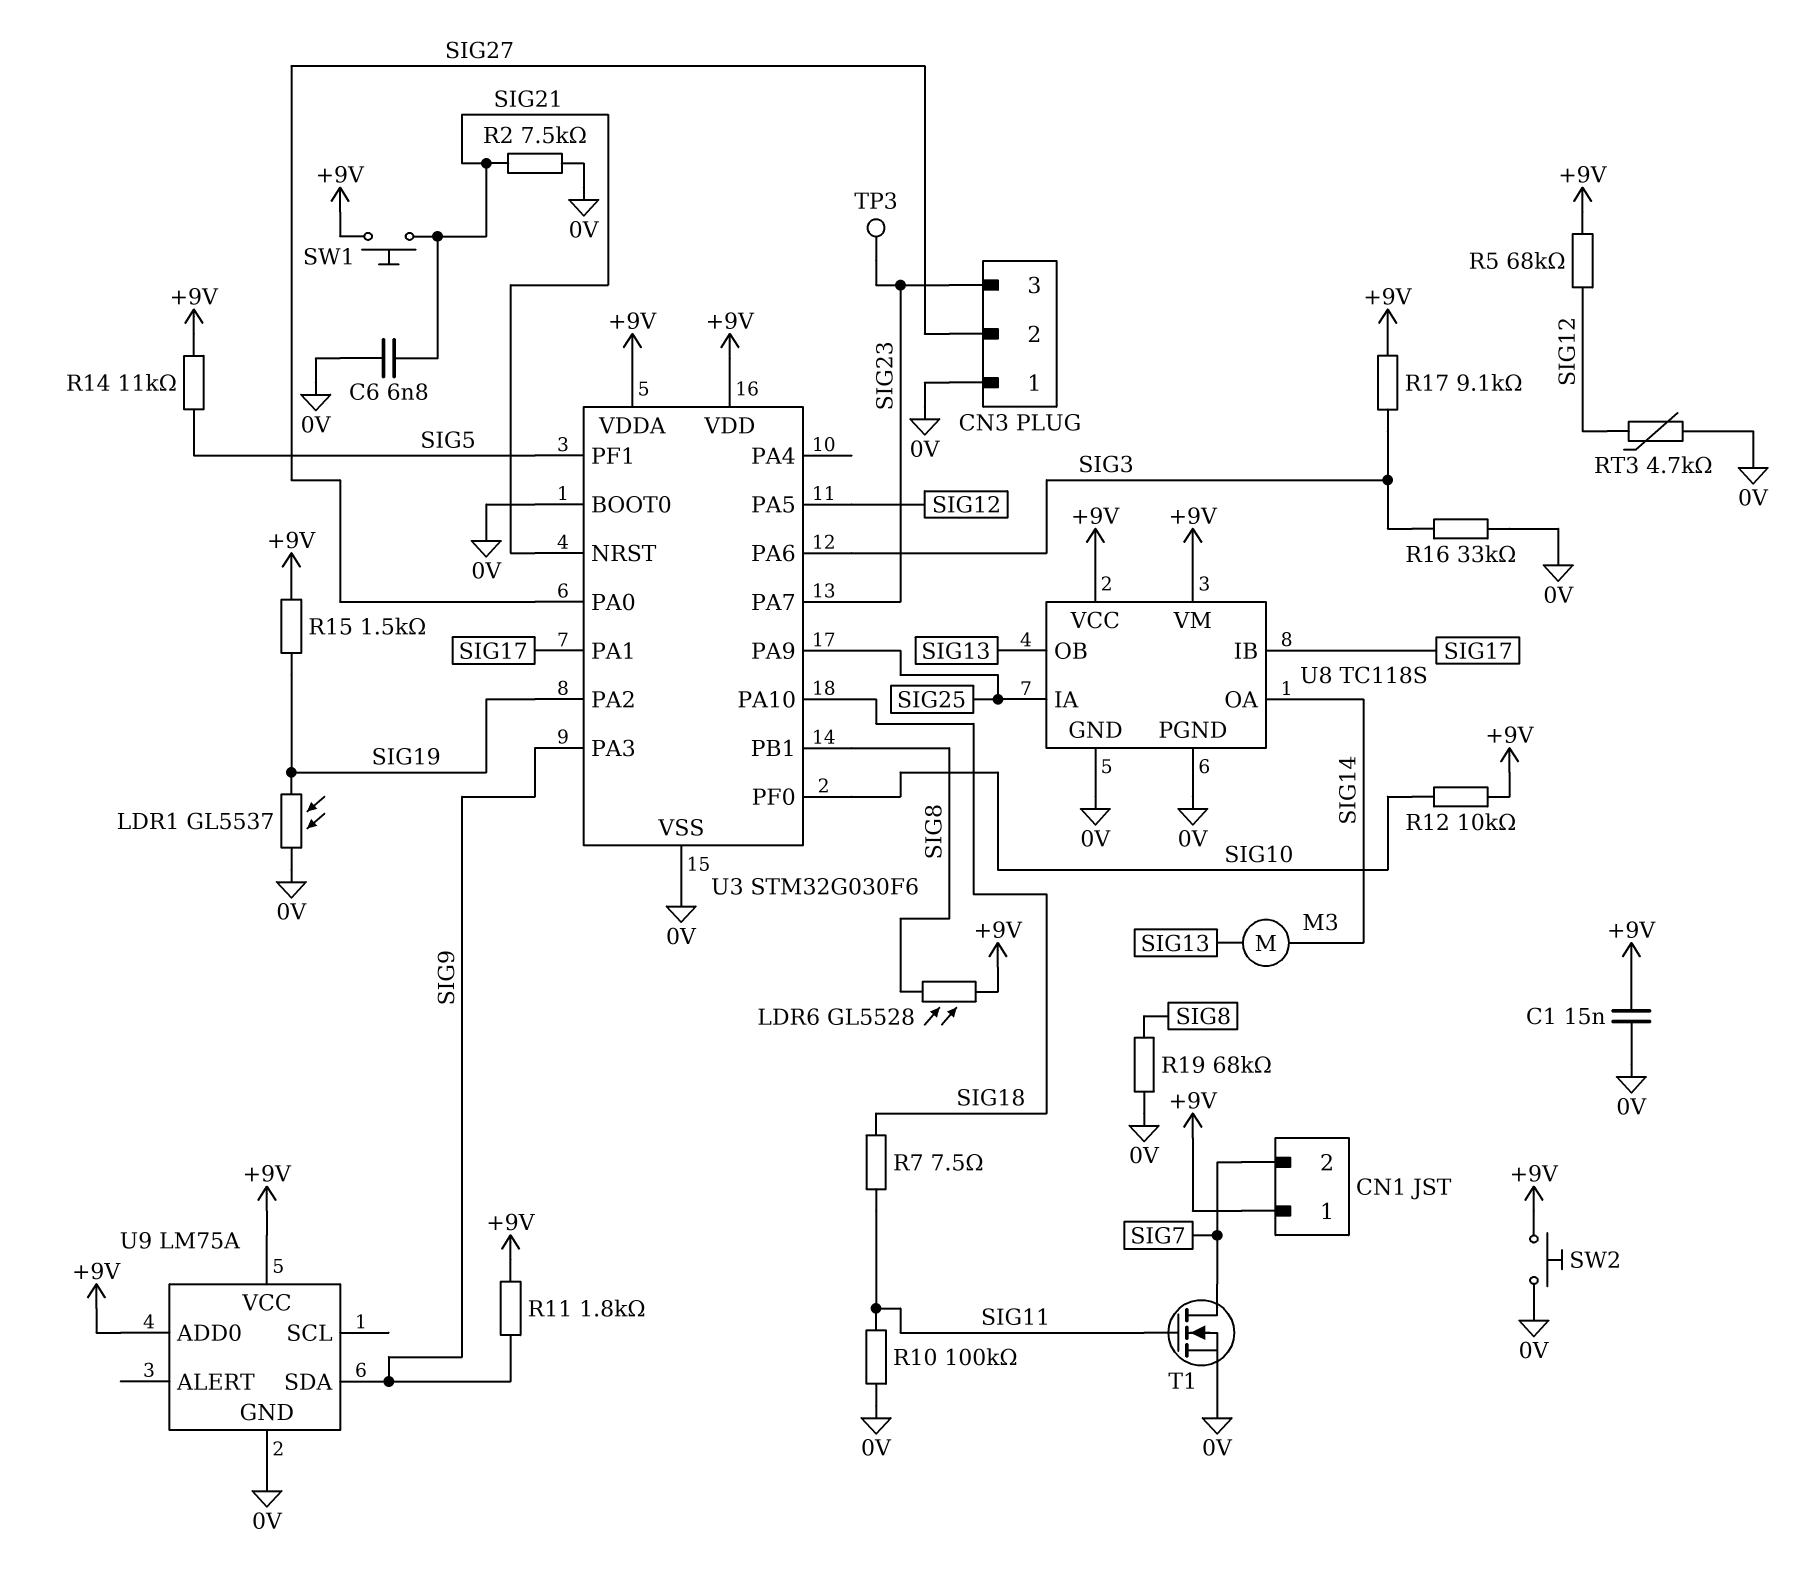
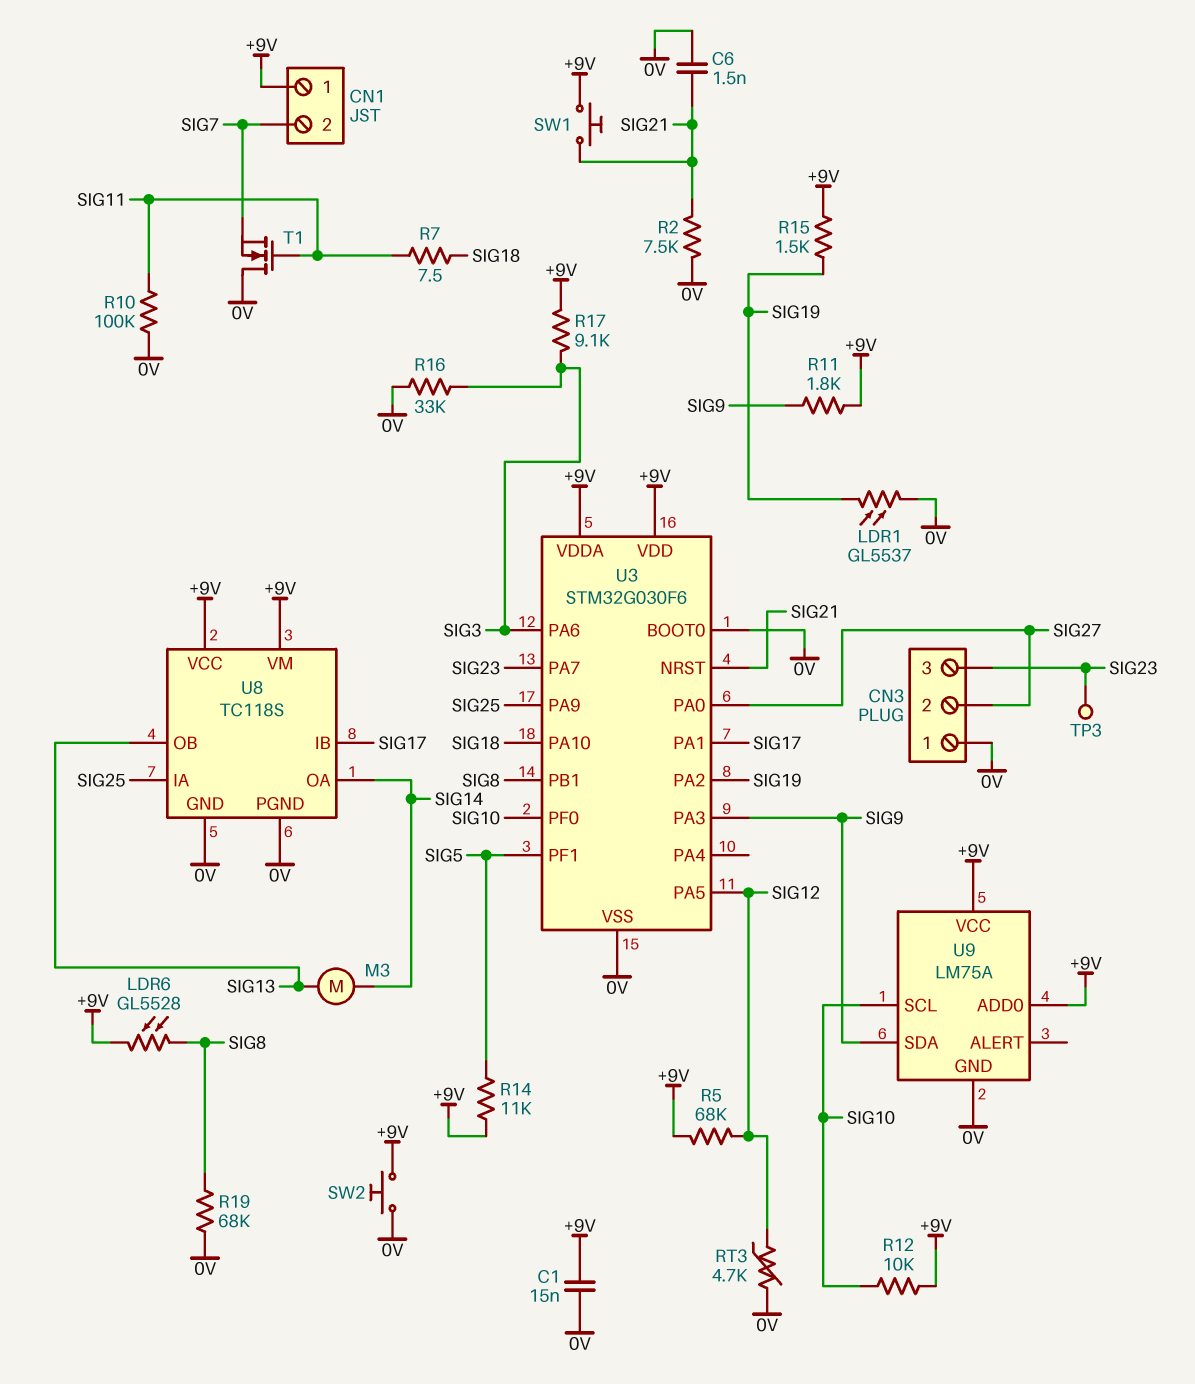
C6: 6.8nF (0V, SIG21) -> 1.5nF (0V, SIG21)
T1: NMOS (G SIG11, D SIG7, S 0V) -> NMOS (G SIG11, D 0V, S SIG7)
U9 pin SCL: none -> SIG10

